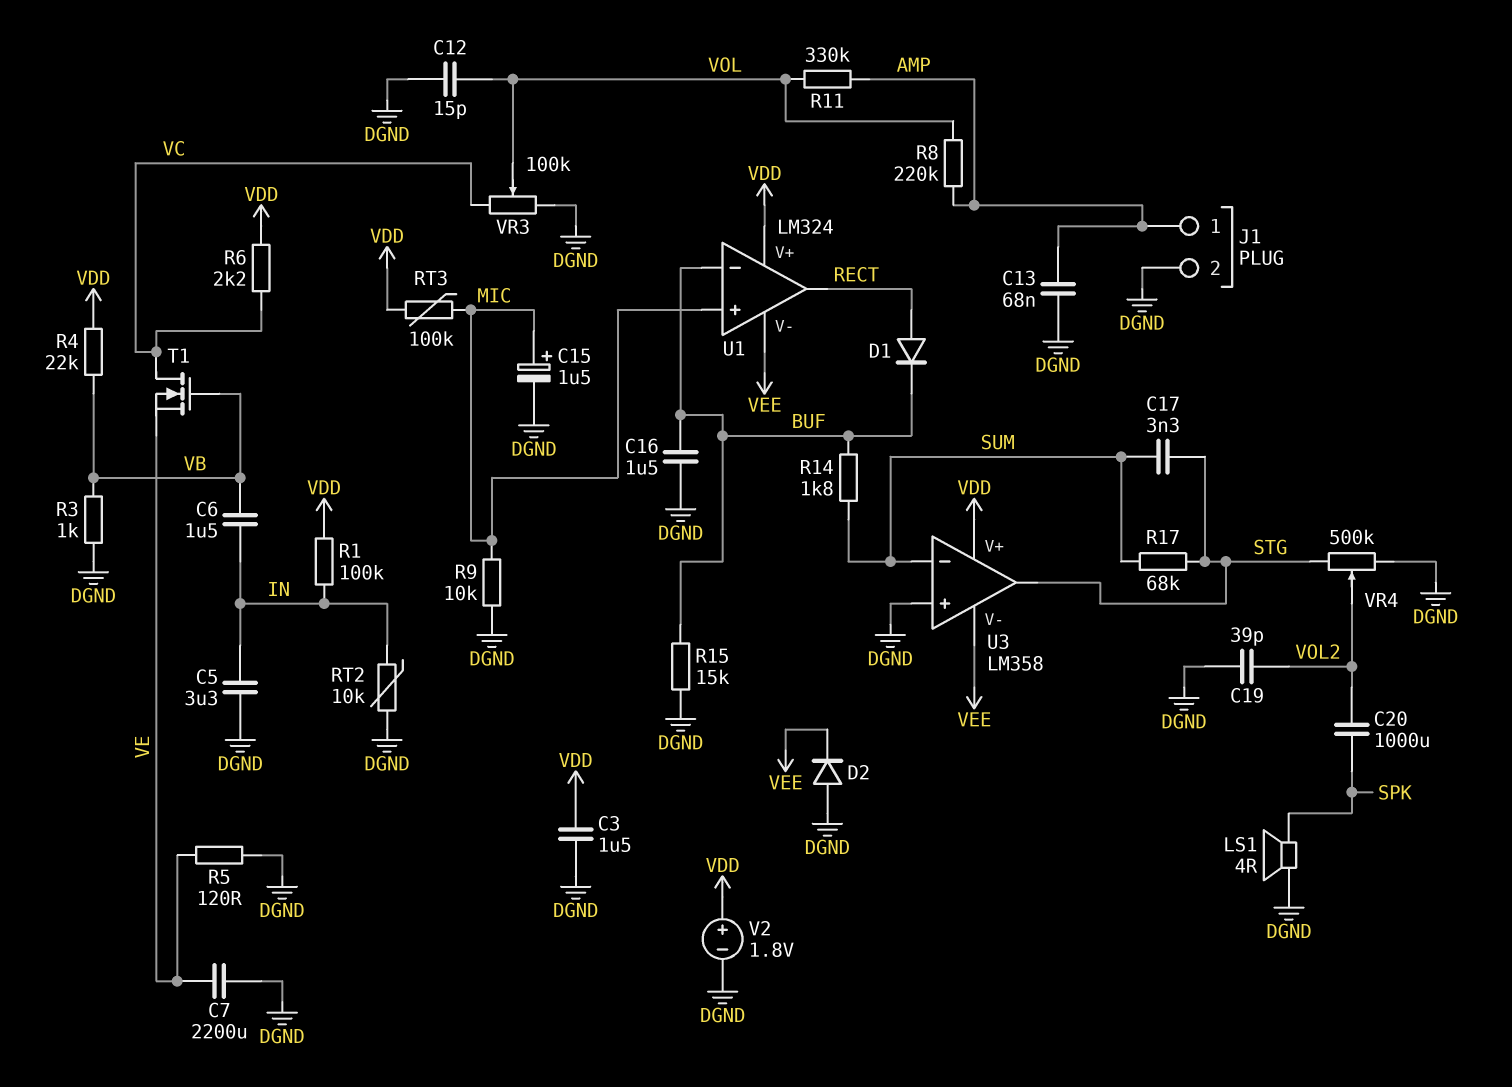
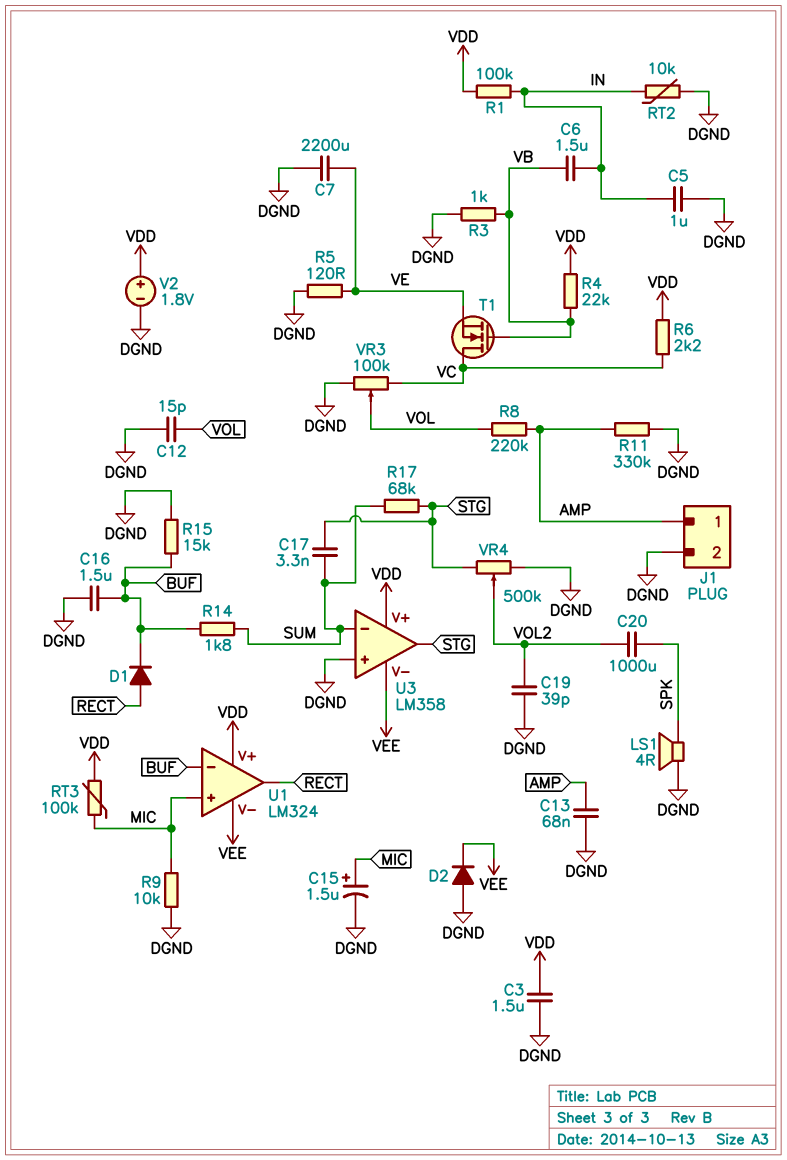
C5: 3.3uF (DGND, IN) -> 1uF (DGND, IN)
R11: 330k (AMP, VOL) -> 330k (AMP, DGND)

